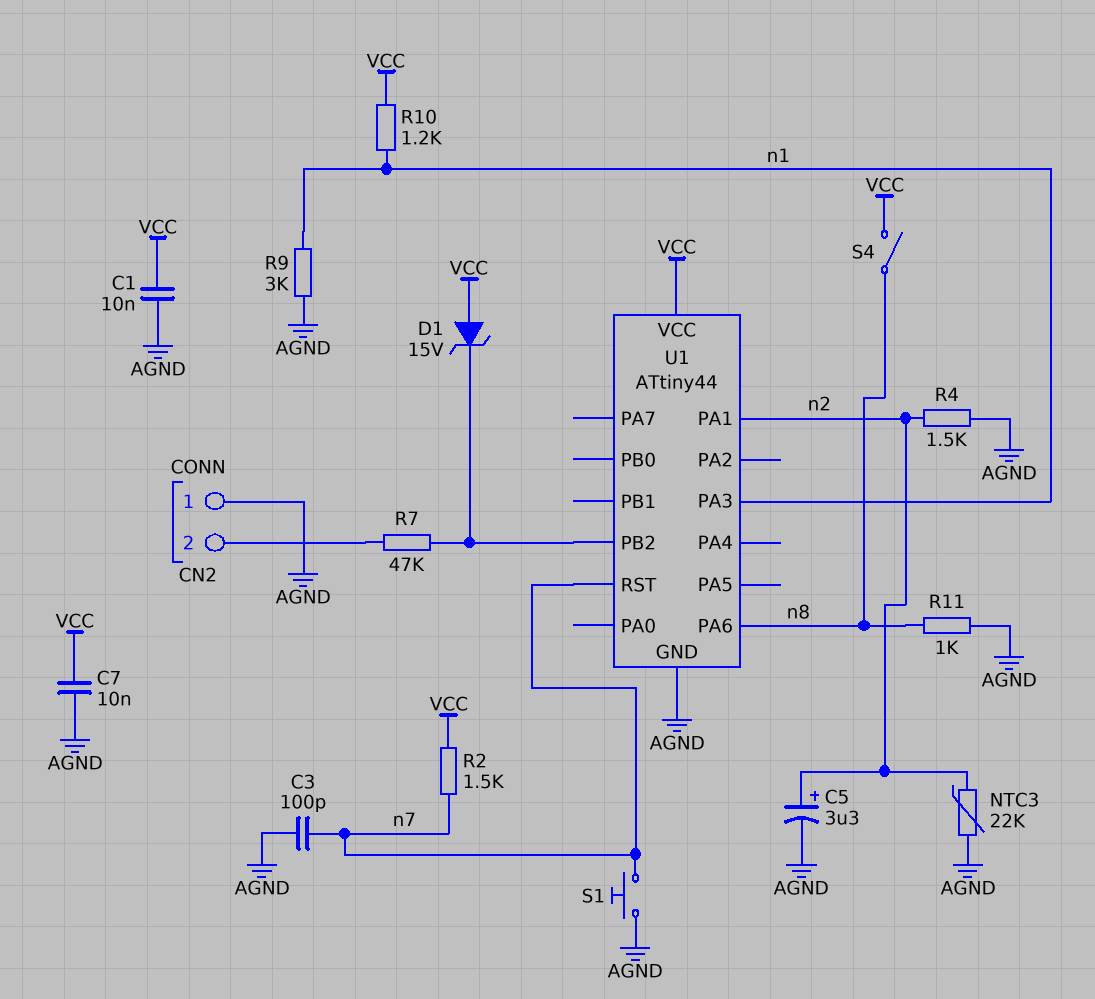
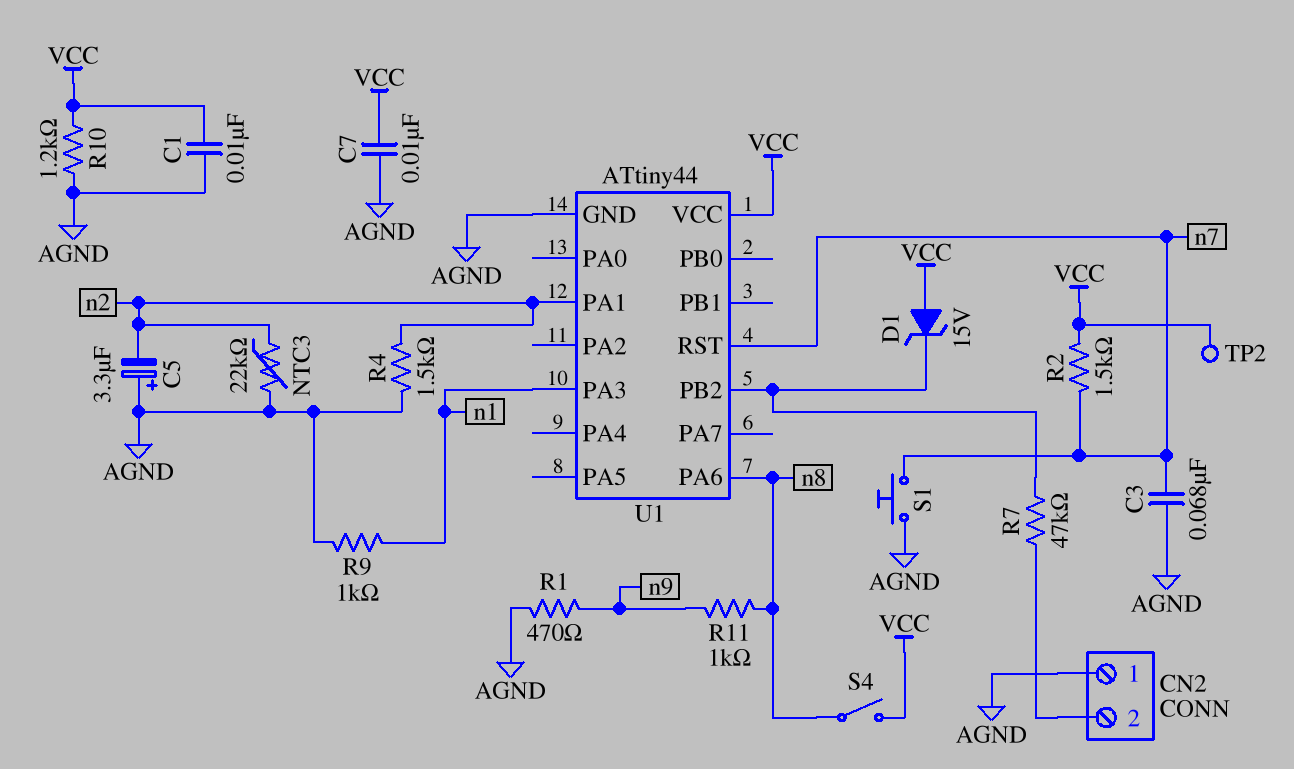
C3: 100pF (AGND, n7) -> 68nF (AGND, n7)
C5: 3.3uF (plus n2, minus AGND) -> 3.3uF (plus AGND, minus n2)
R1: none -> 470 (AGND, n9)
R9: 3k (AGND, n1) -> 1k (AGND, n1)
R10: 1.2k (VCC, n1) -> 1.2k (AGND, VCC)
R11: 1k (AGND, n8) -> 1k (n8, n9)
TP2: none -> test point (VCC)

